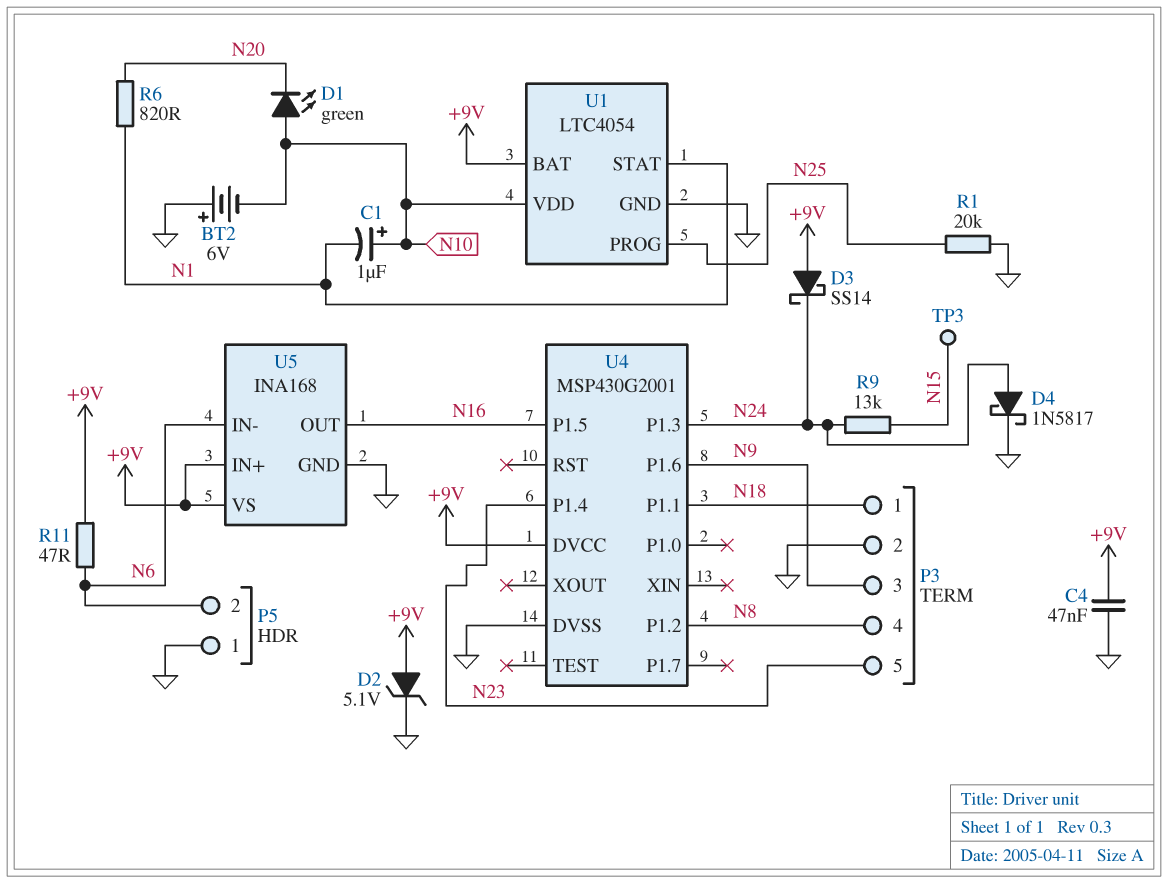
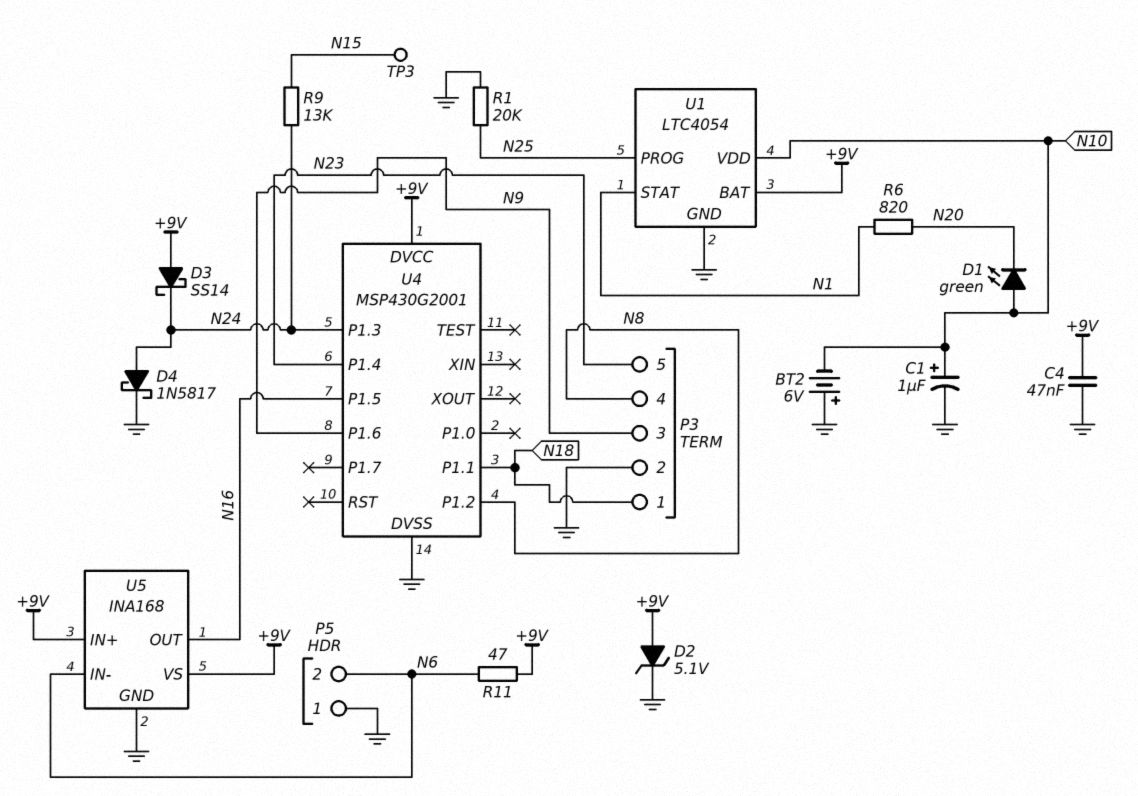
C1: 1uF (plus N10, minus N1) -> 1uF (plus N10, minus GND)

